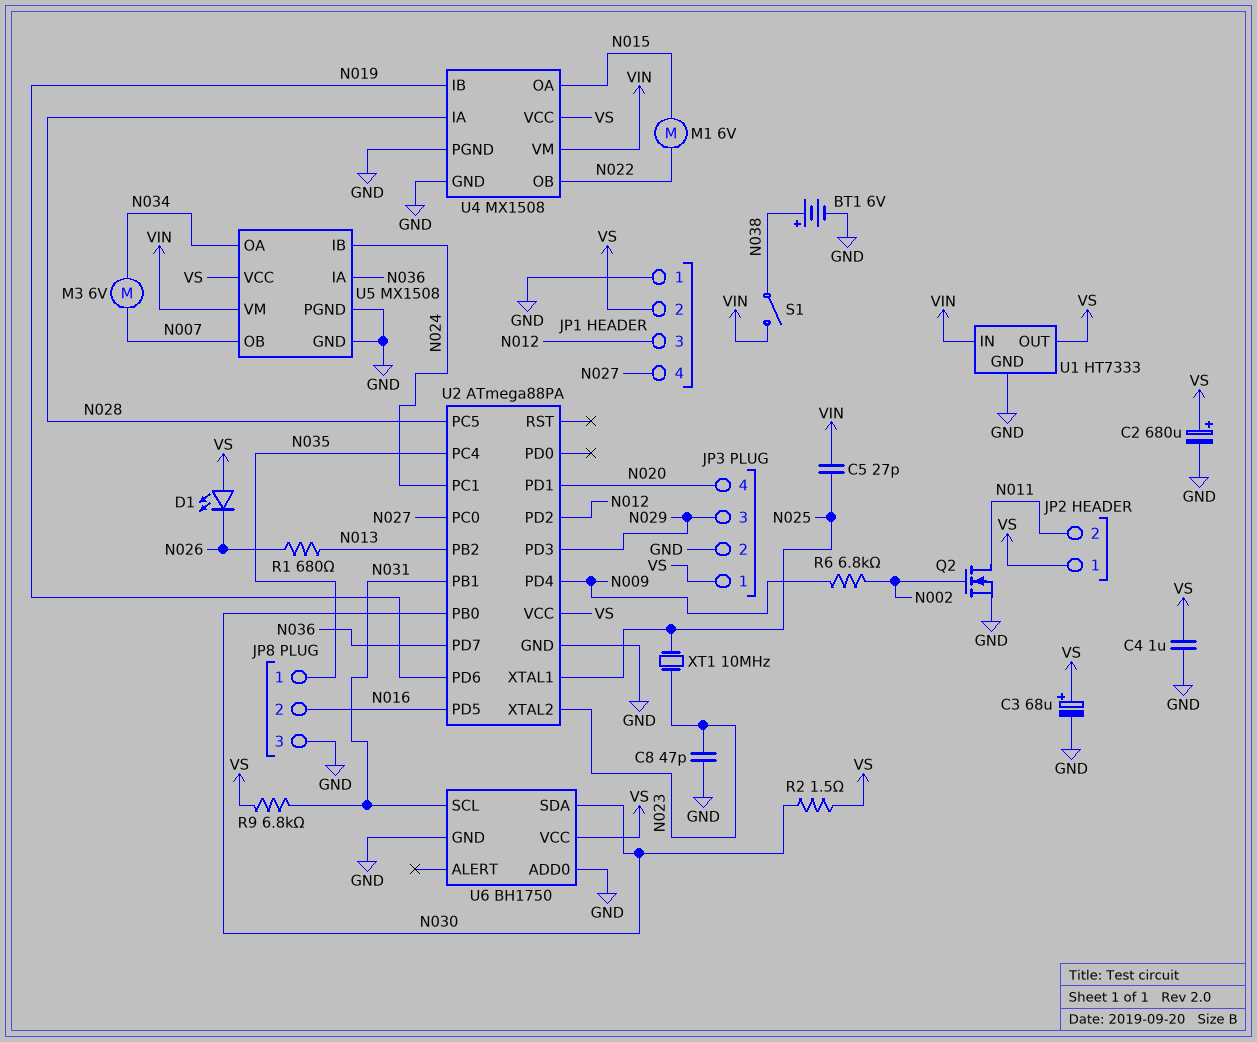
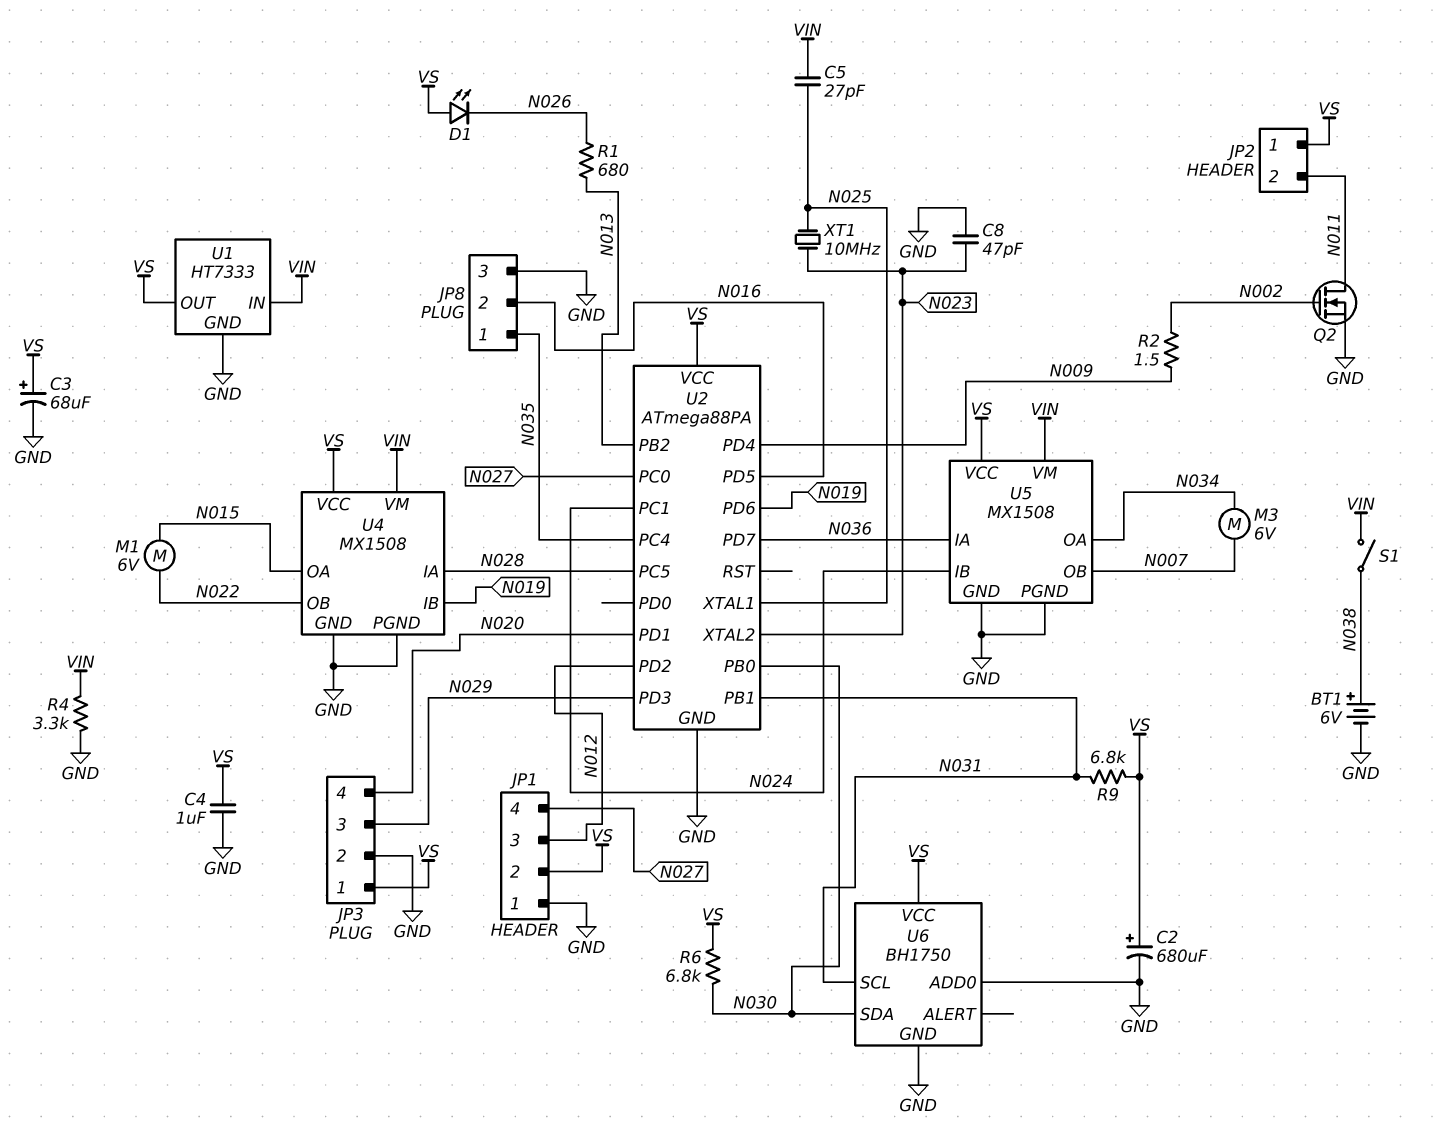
R2: 1.5 (N030, VS) -> 1.5 (N002, N009)
R4: none -> 3.3k (GND, VIN)
R6: 6.8k (N002, N009) -> 6.8k (N030, VS)

